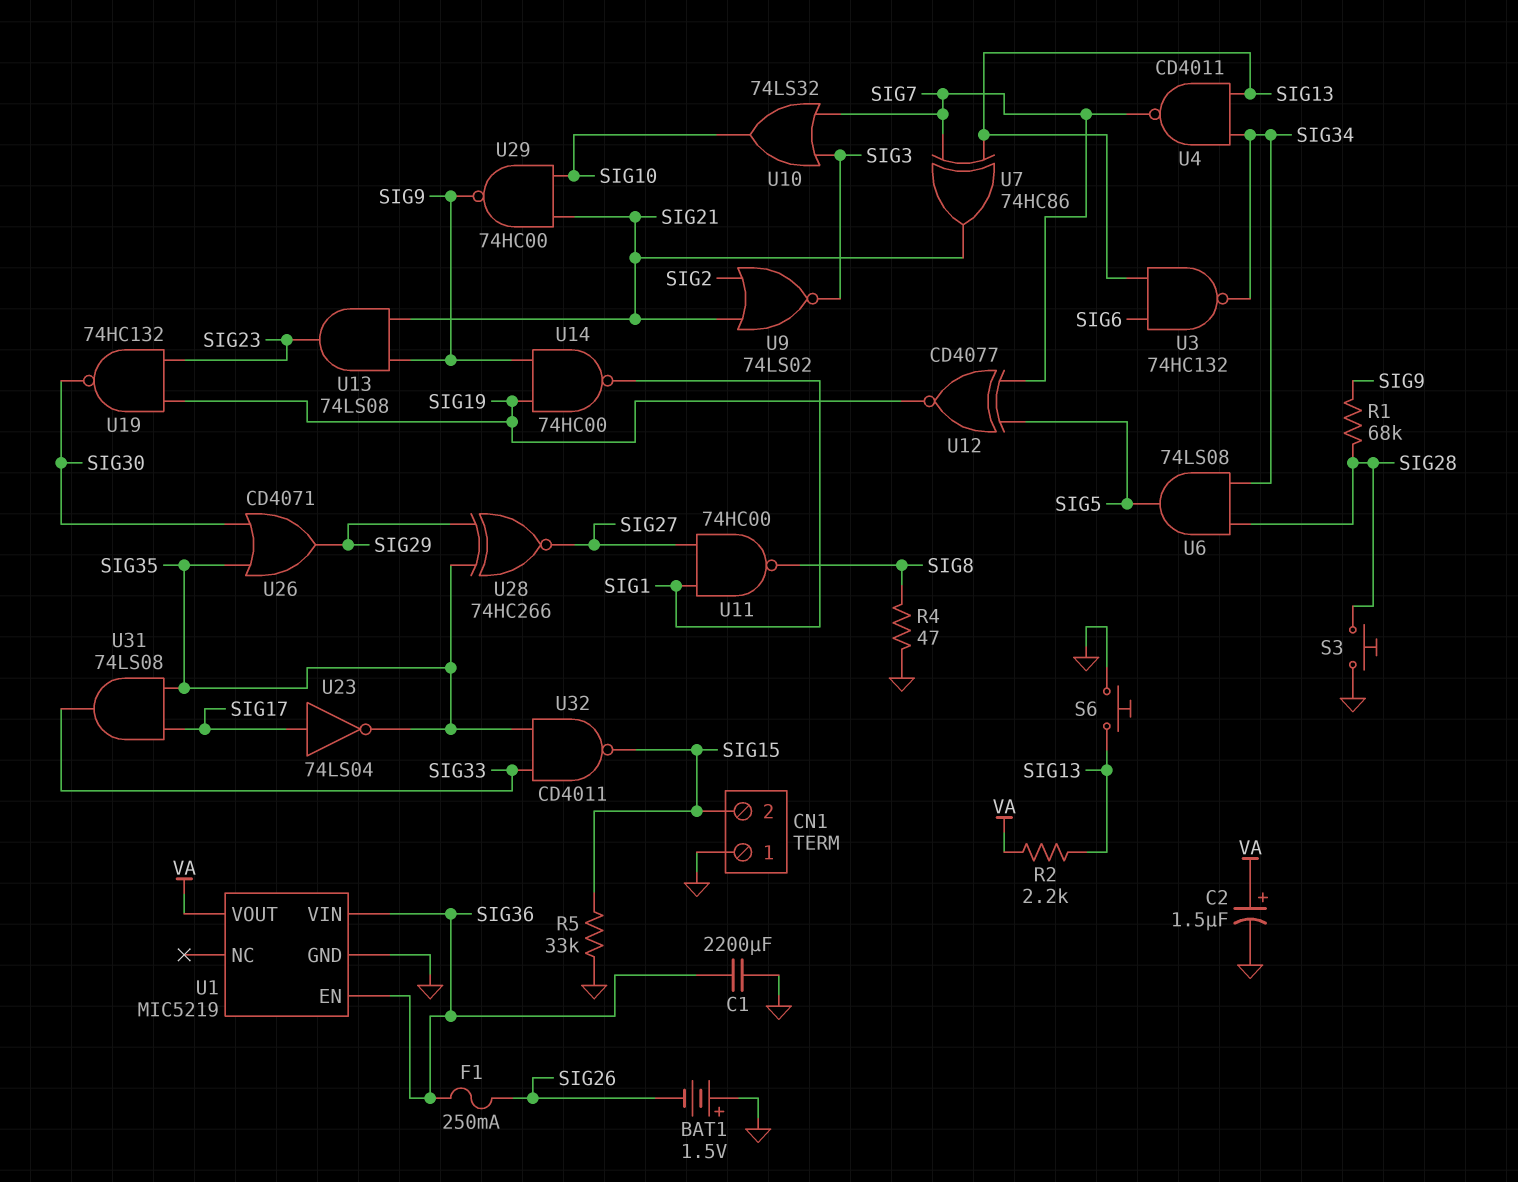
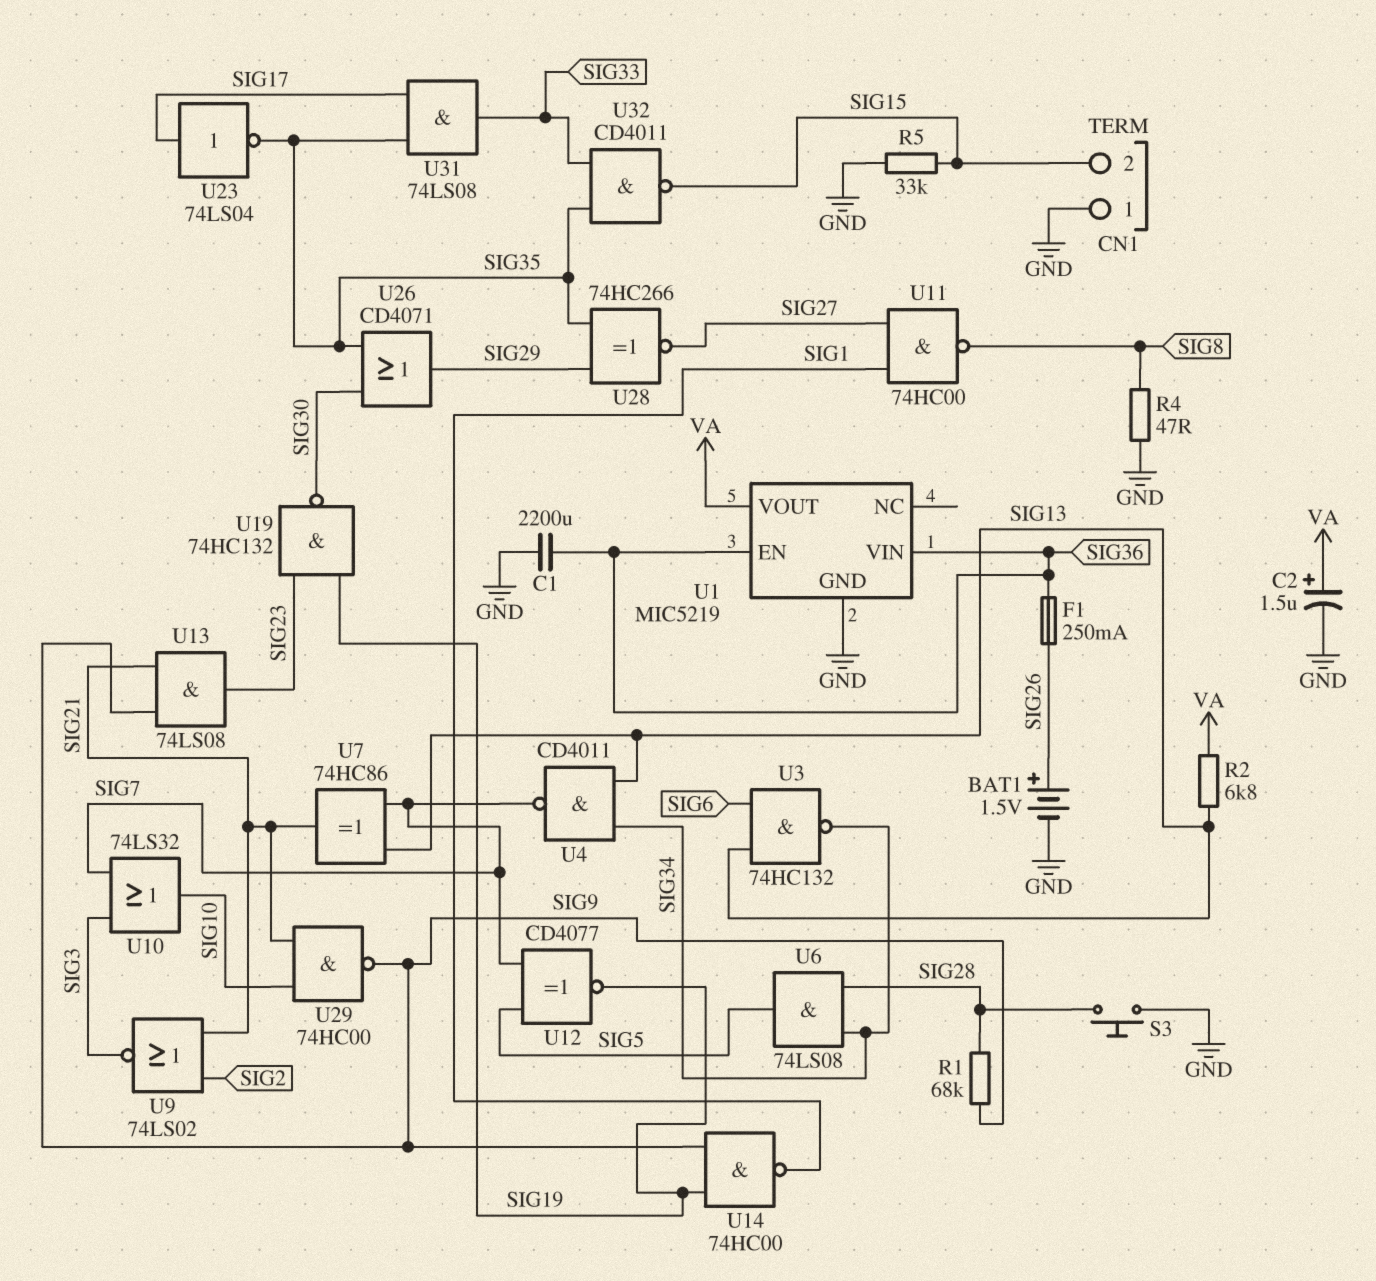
BAT1: 1.5V (plus GND, minus SIG26) -> 1.5V (plus SIG26, minus GND)
R2: 2.2k (SIG13, VA) -> 6.8k (SIG13, VA)
S6: button (GND, SIG13) -> none

